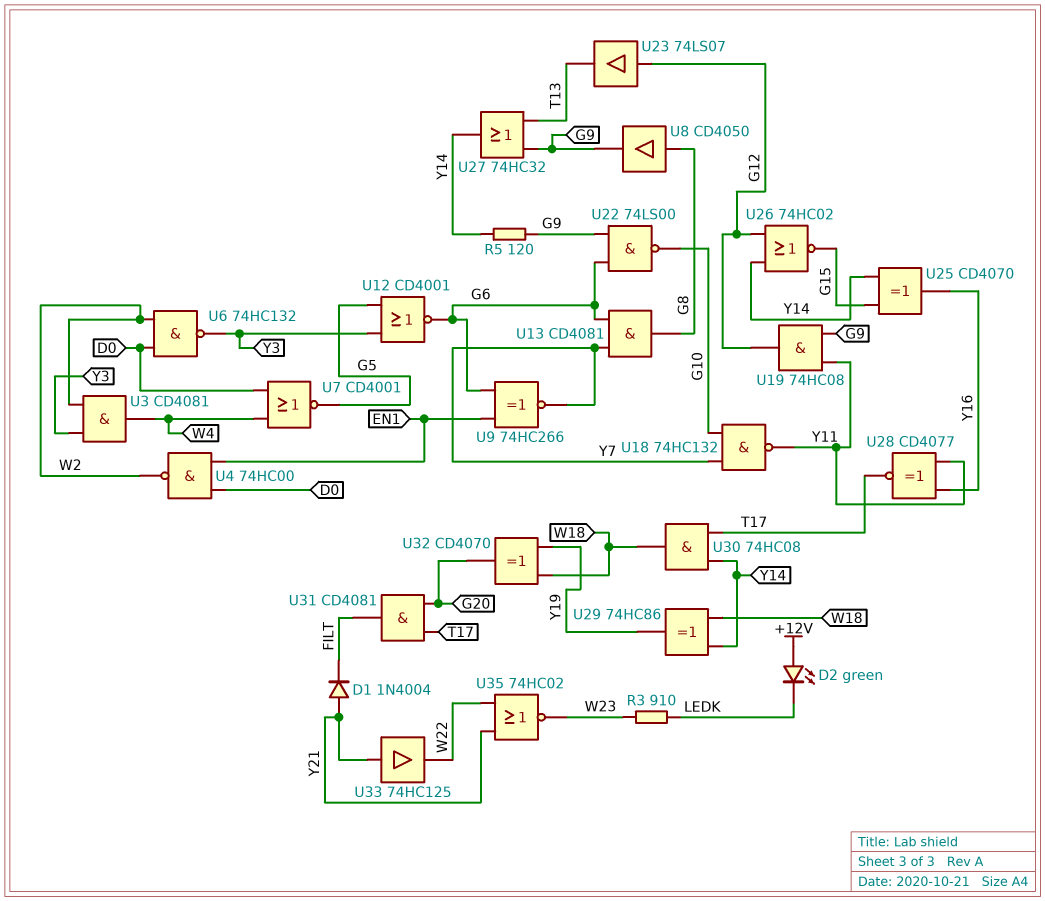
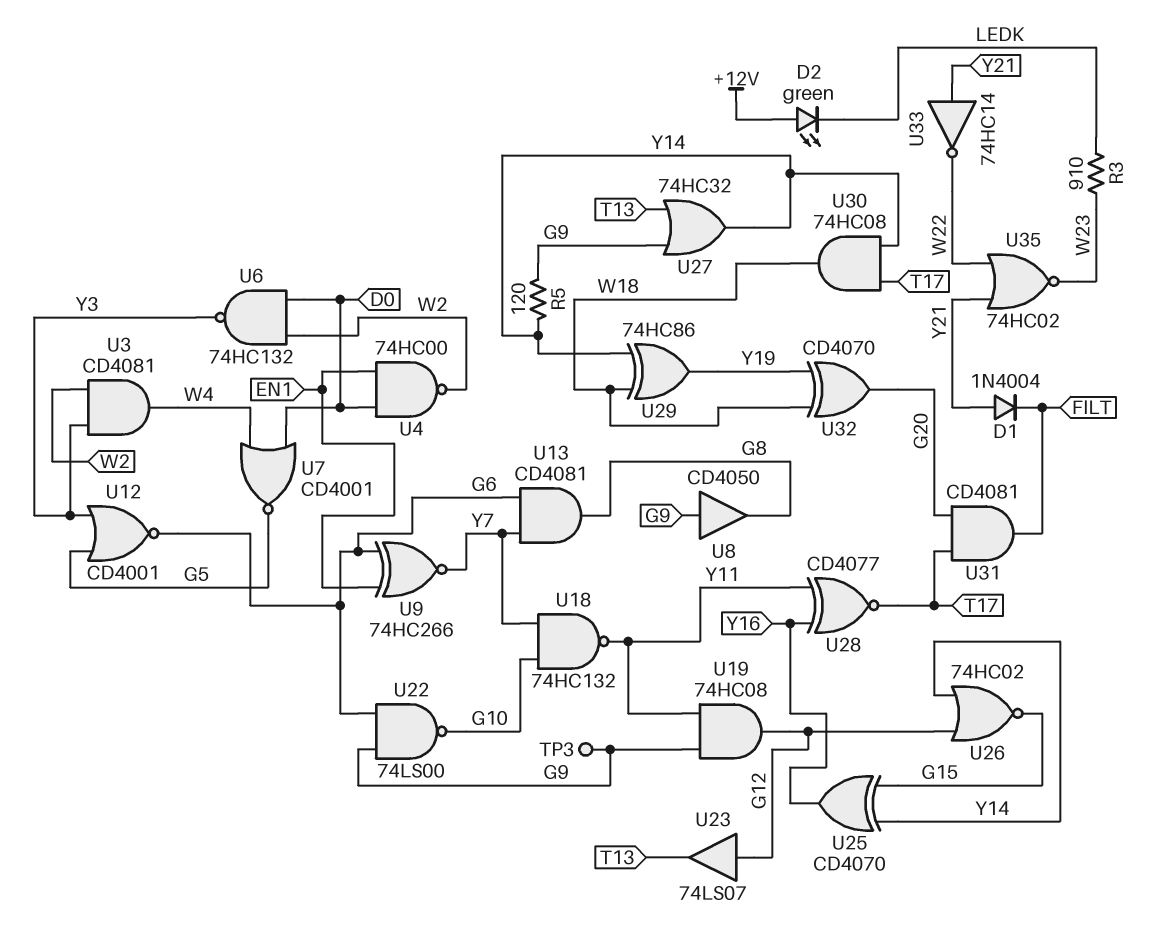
TP3: none -> test point (G9)
U8: buffer CD4050 (in G8, out G9) -> buffer CD4050 (in G9, out G8)
U33: buffer 74HC125 (in Y21, out W22) -> NOT 74HC14 (in Y21, out W22)

